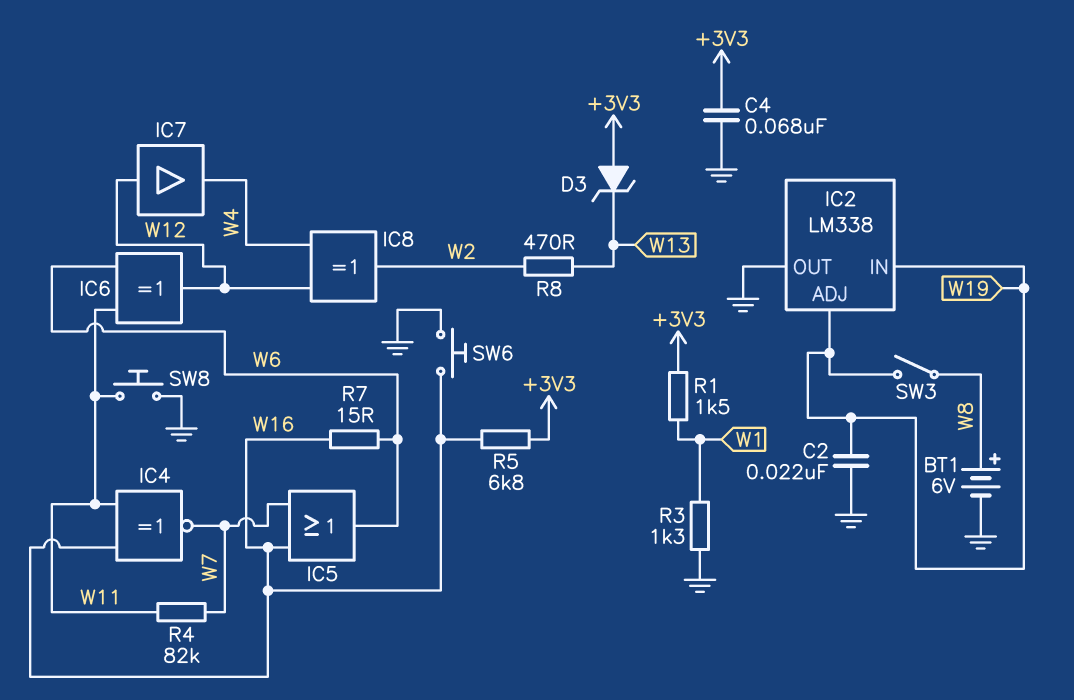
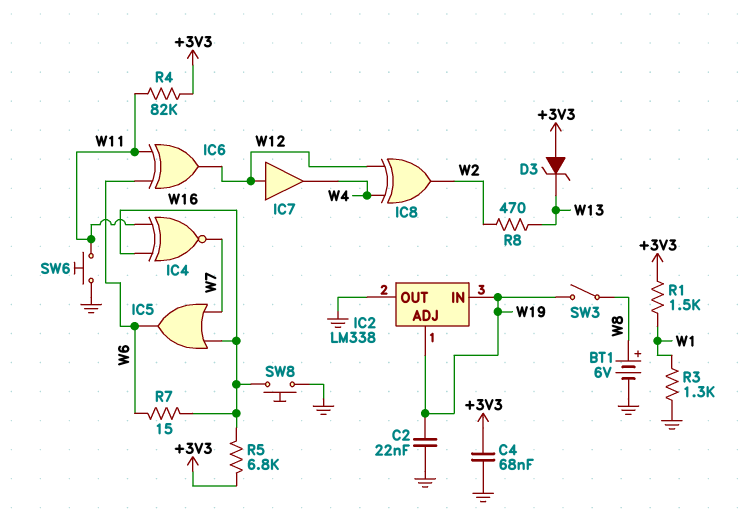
R4: 82k (W7, W11) -> 82k (+3V3, W11)
SW6: button (GND, W16) -> button (GND, W11)
SW8: button (GND, W11) -> button (GND, W16)

